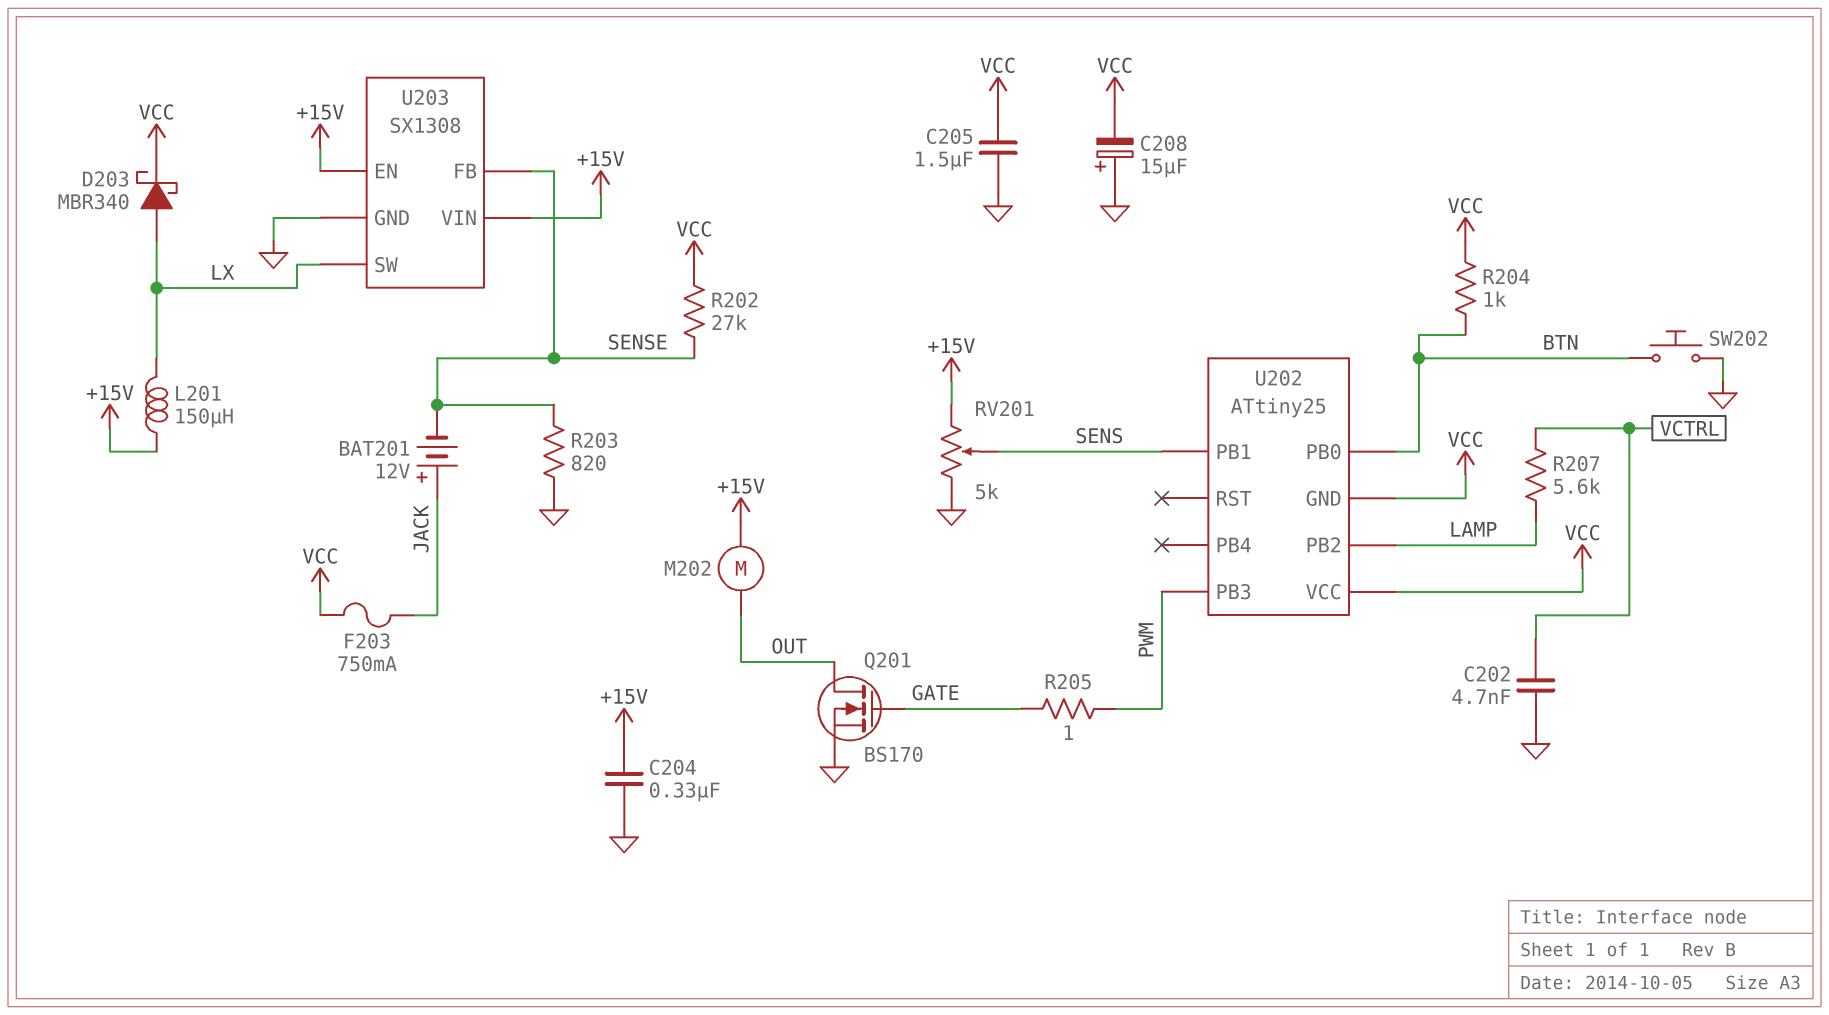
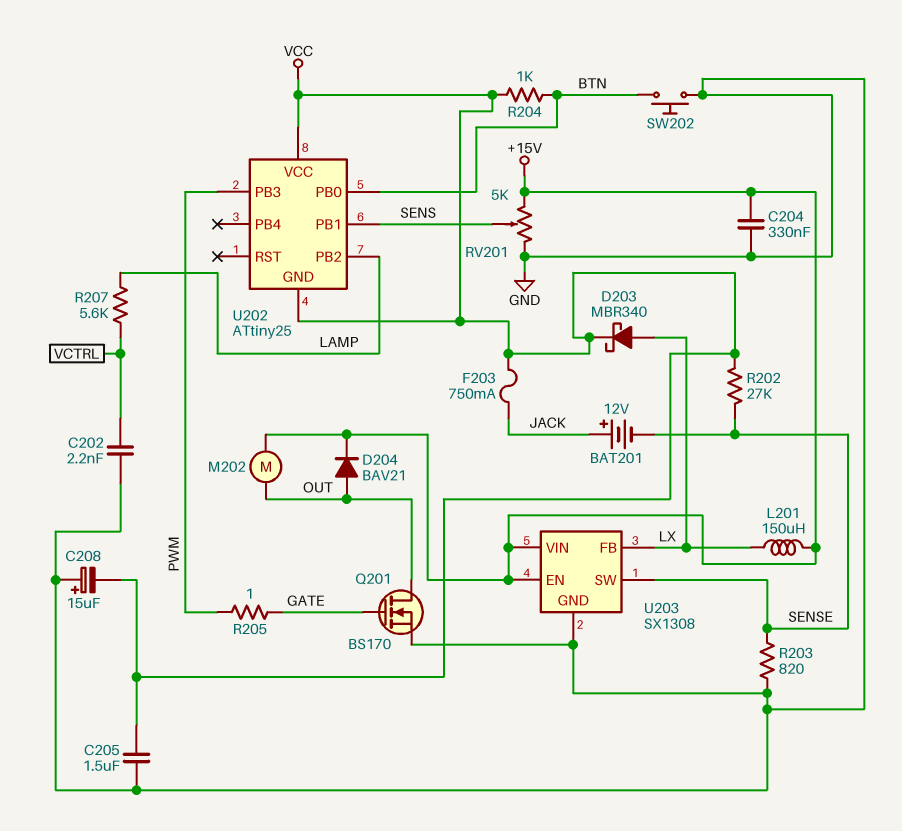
C202: 4.7nF (GND, VCTRL) -> 2.2nF (GND, VCTRL)
D204: none -> diode BAV21 (A OUT, K +15V)
U203 pin FB: SENSE -> LX
U203 pin SW: LX -> SENSE

